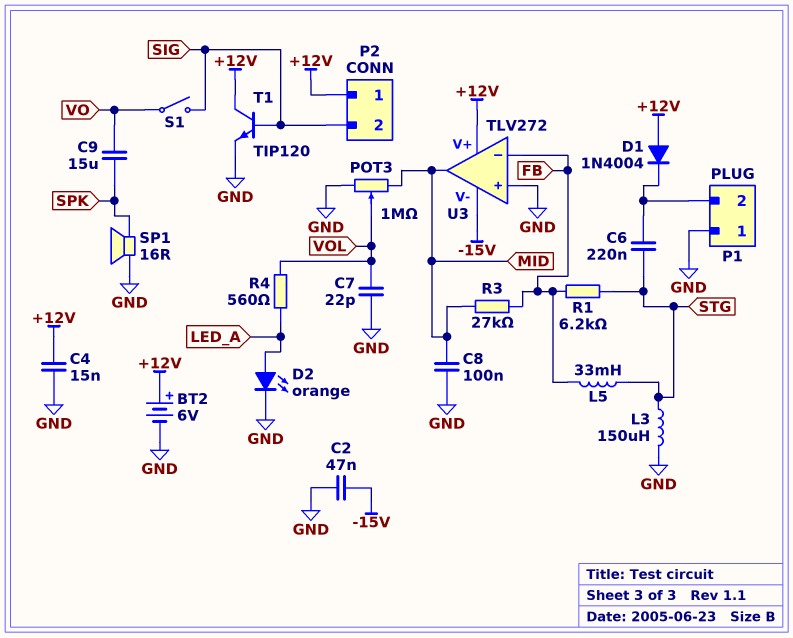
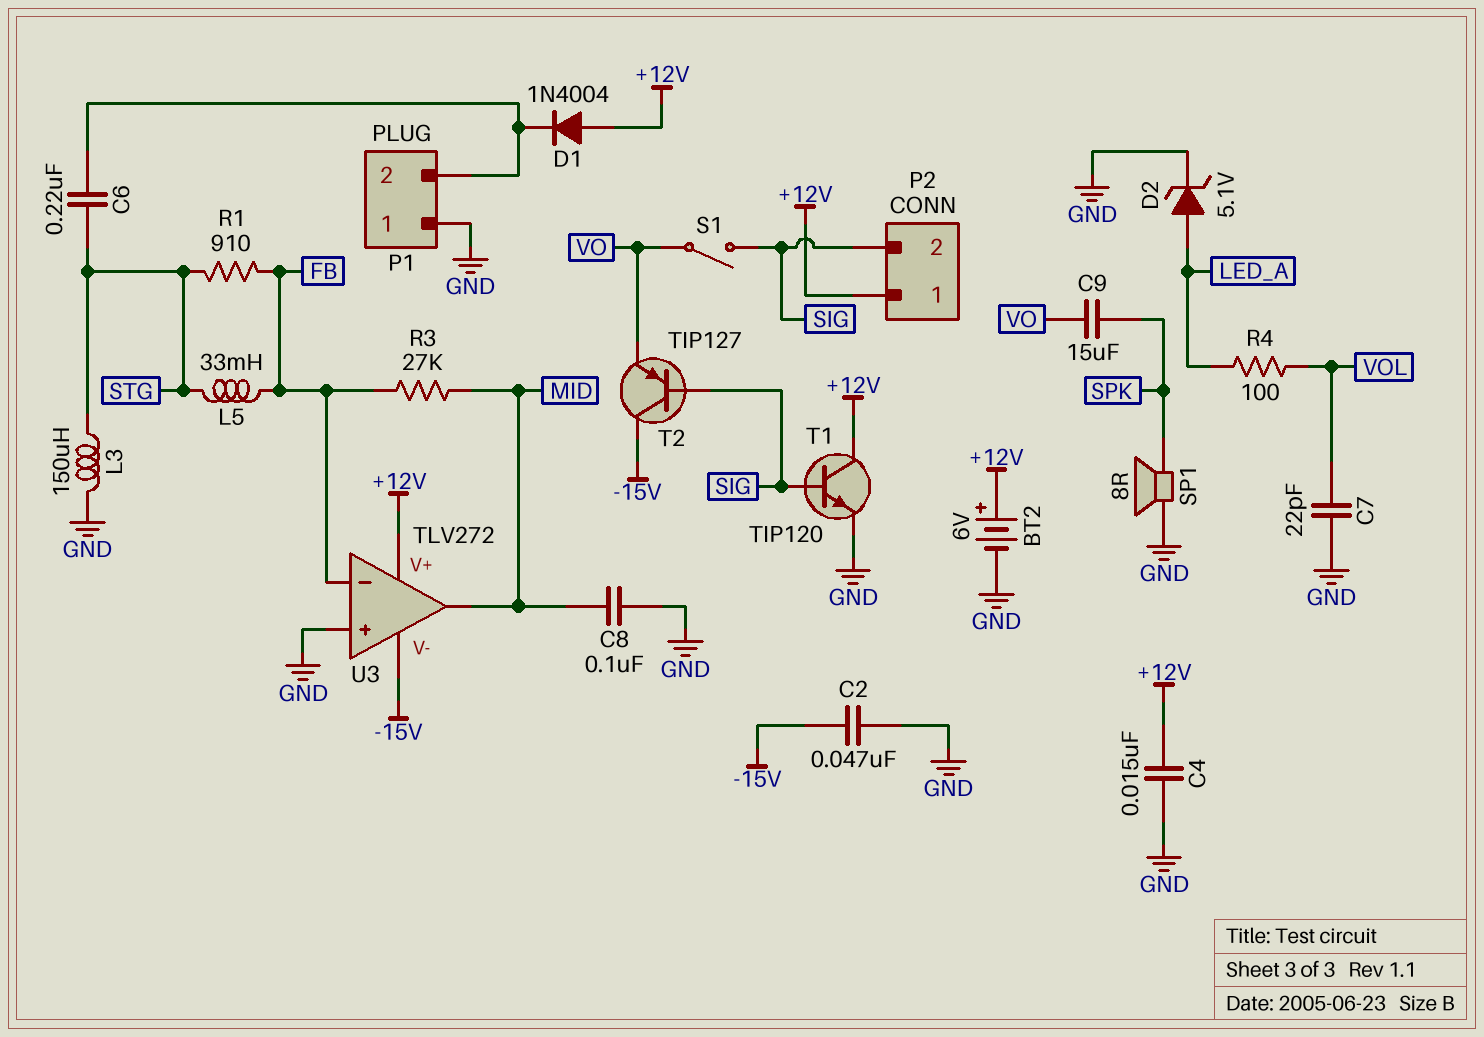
D2: LED orange (A LED_A, K GND) -> zener 5.1V (A LED_A, K GND)
POT3: 1M (GND, MID, wiper VOL) -> none
R1: 6.2k (FB, STG) -> 910 (FB, STG)
R4: 560 (LED_A, VOL) -> 100 (LED_A, VOL)
SP1: speaker 16R (GND, SPK) -> speaker 8R (GND, SPK)
T2: none -> PNP TIP127 (B SIG, C -15V, E VO)

